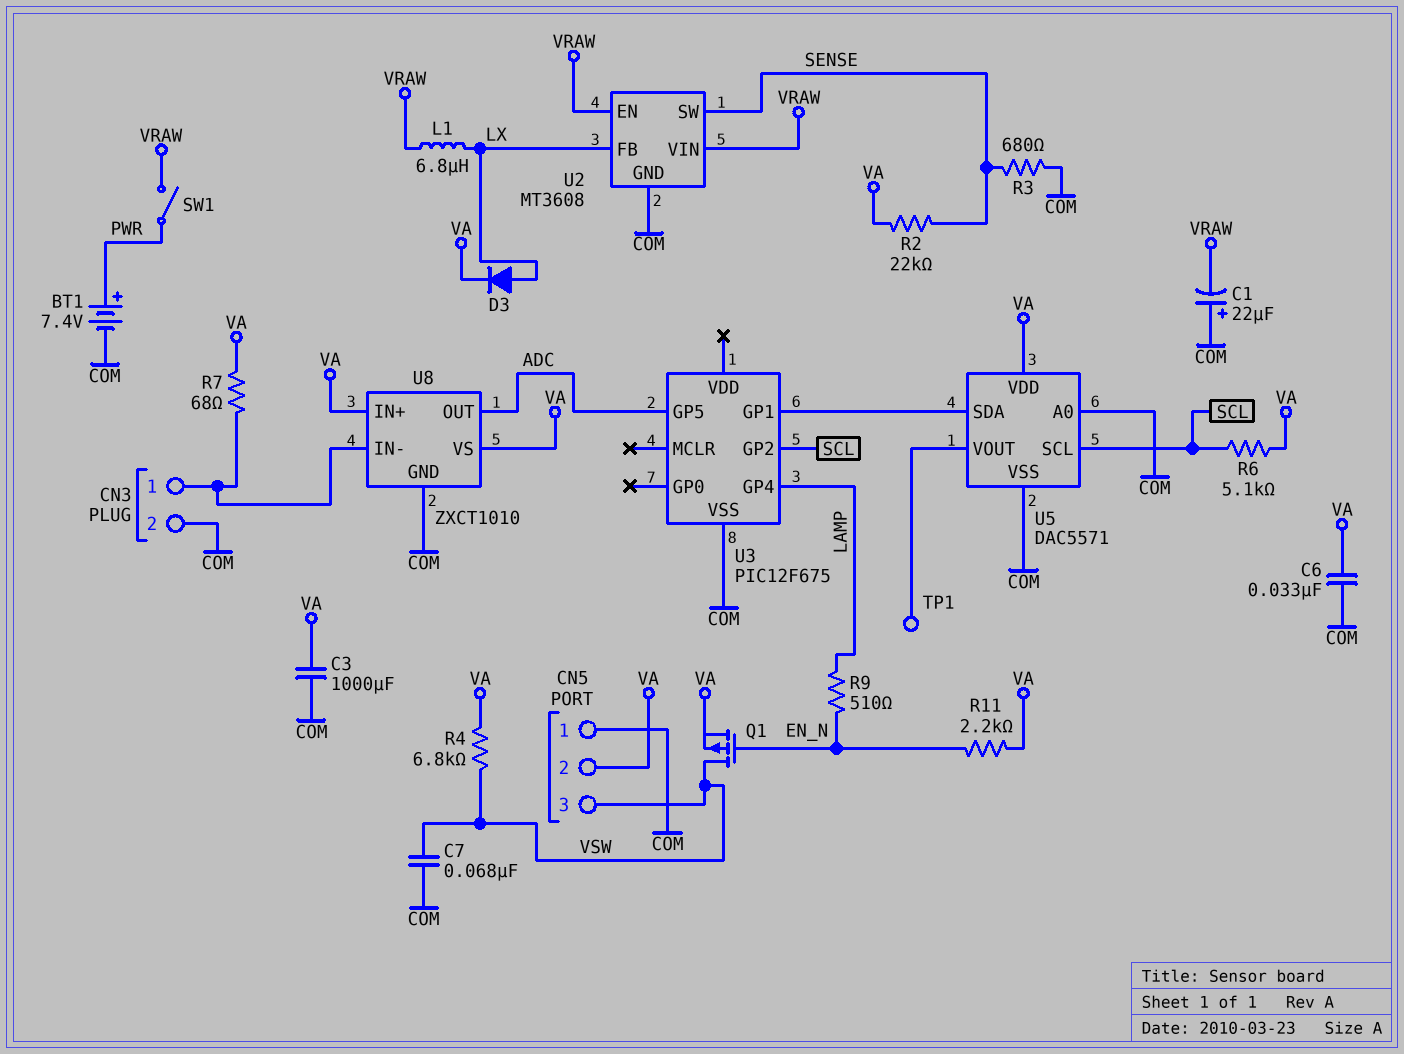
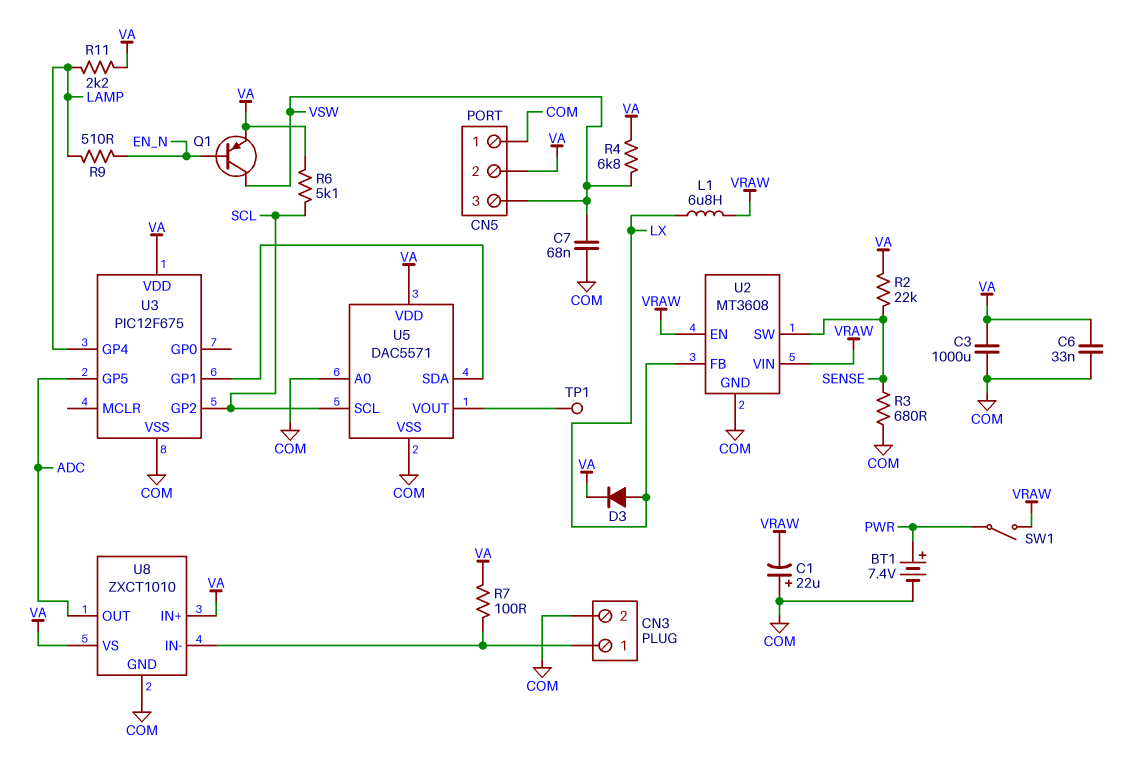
Q1: PMOS (G EN_N, D VSW, S VA) -> PNP (B EN_N, C VSW, E VA)
R7: 68 (CN3/1, VA) -> 100 (CN3/1, VA)
R11: 2.2k (EN_N, VA) -> 2.2k (LAMP, VA)
U3 pin VDD: none -> VA

